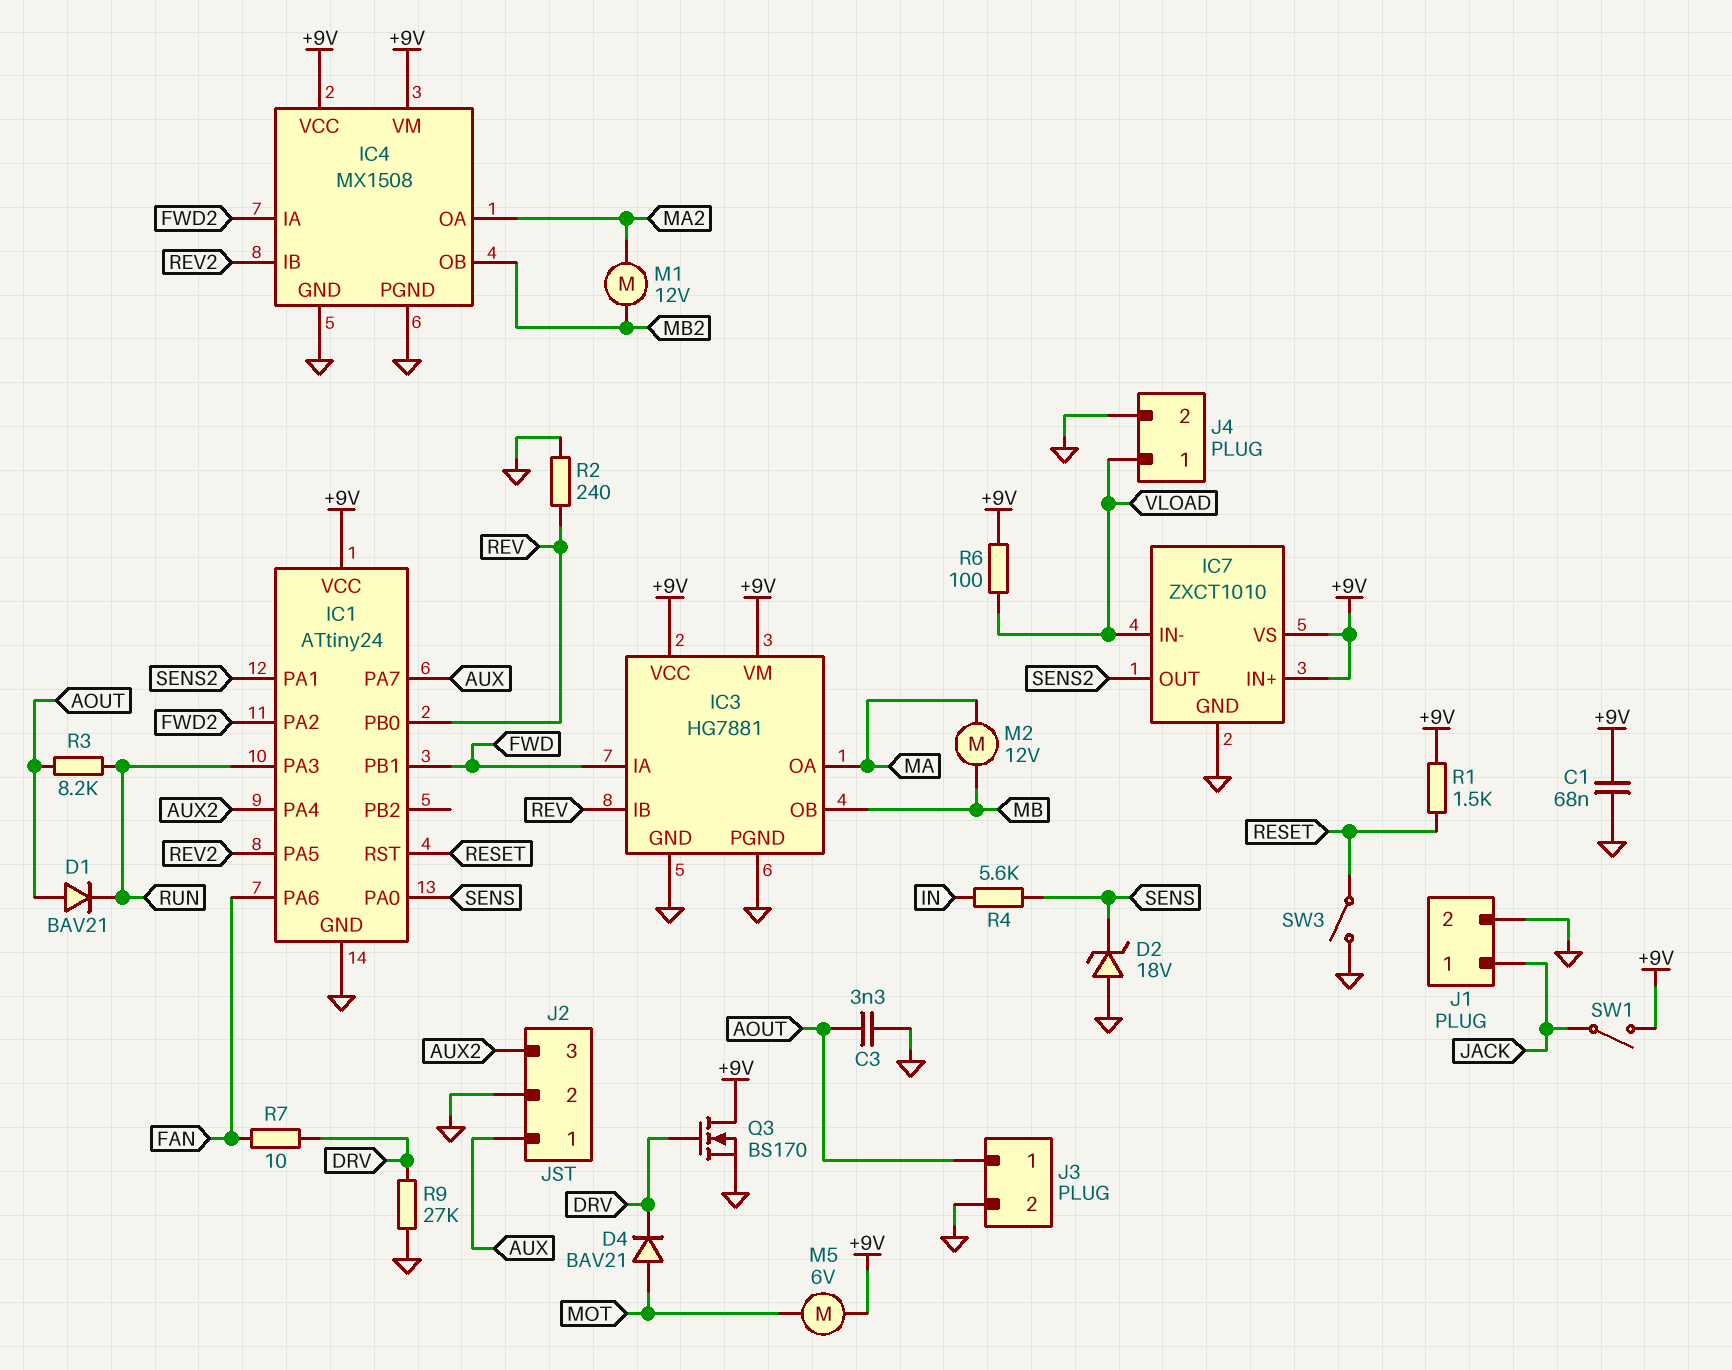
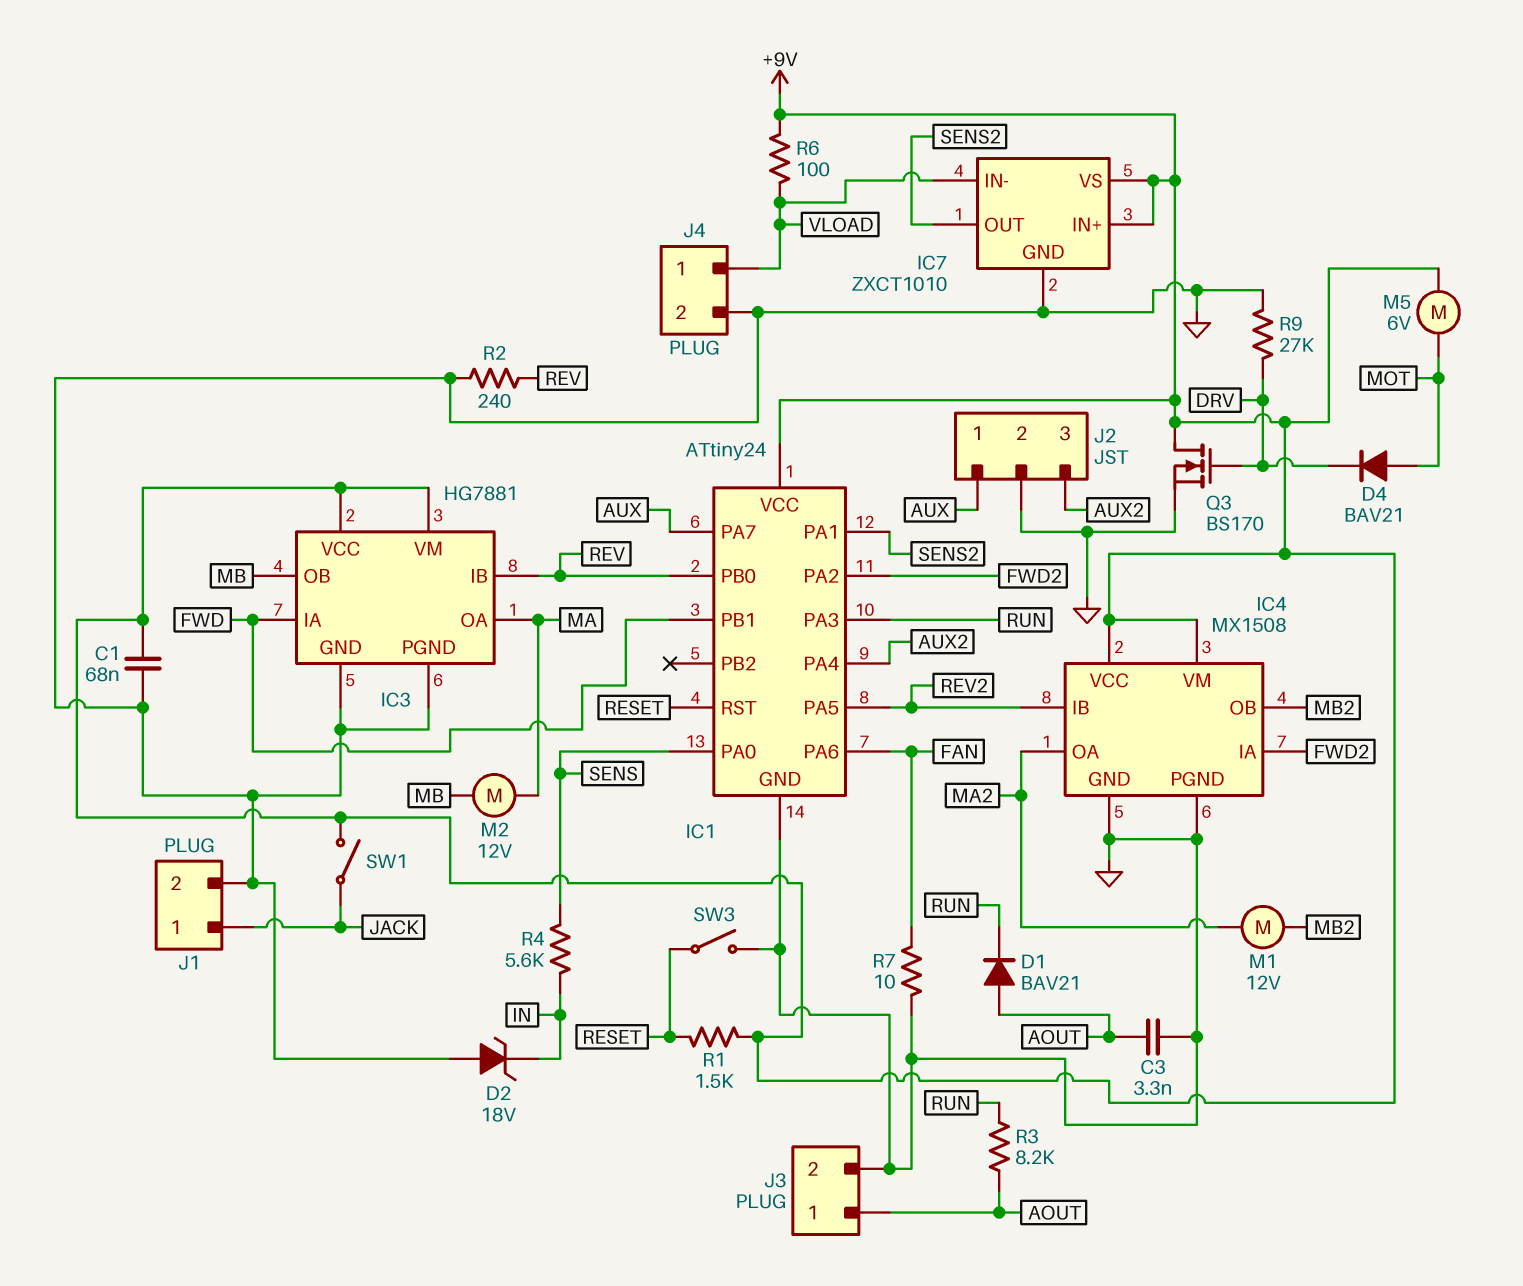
D2: zener 18V (A GND, K SENS) -> zener 18V (A GND, K IN)
R7: 10 (DRV, FAN) -> 10 (FAN, GND)

